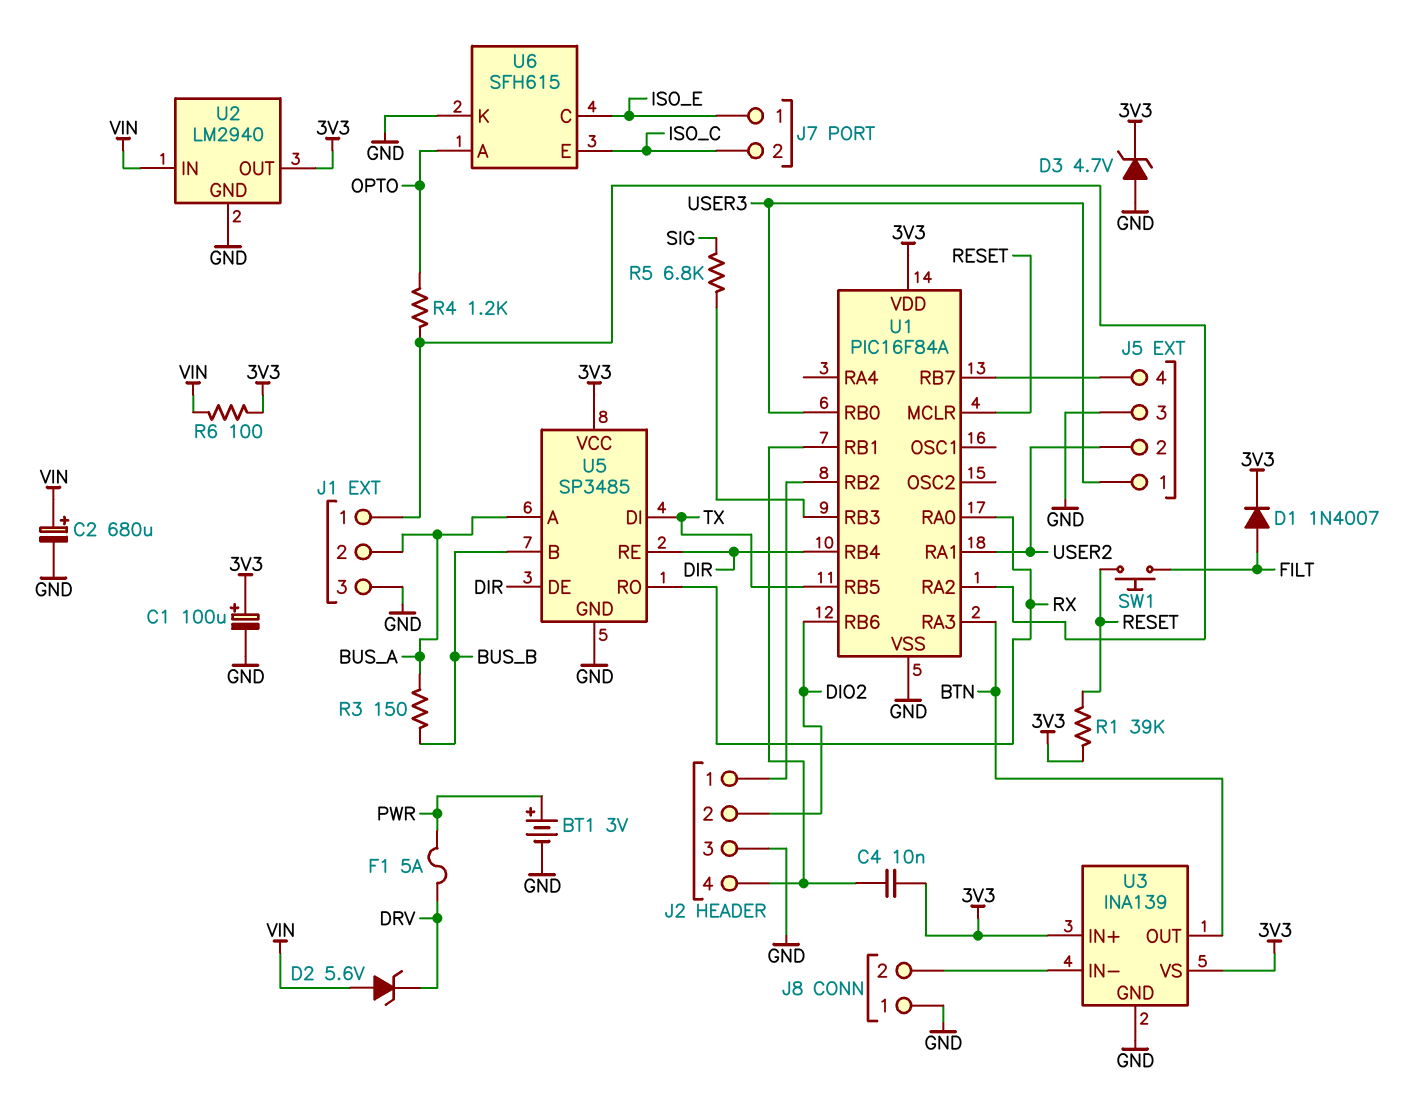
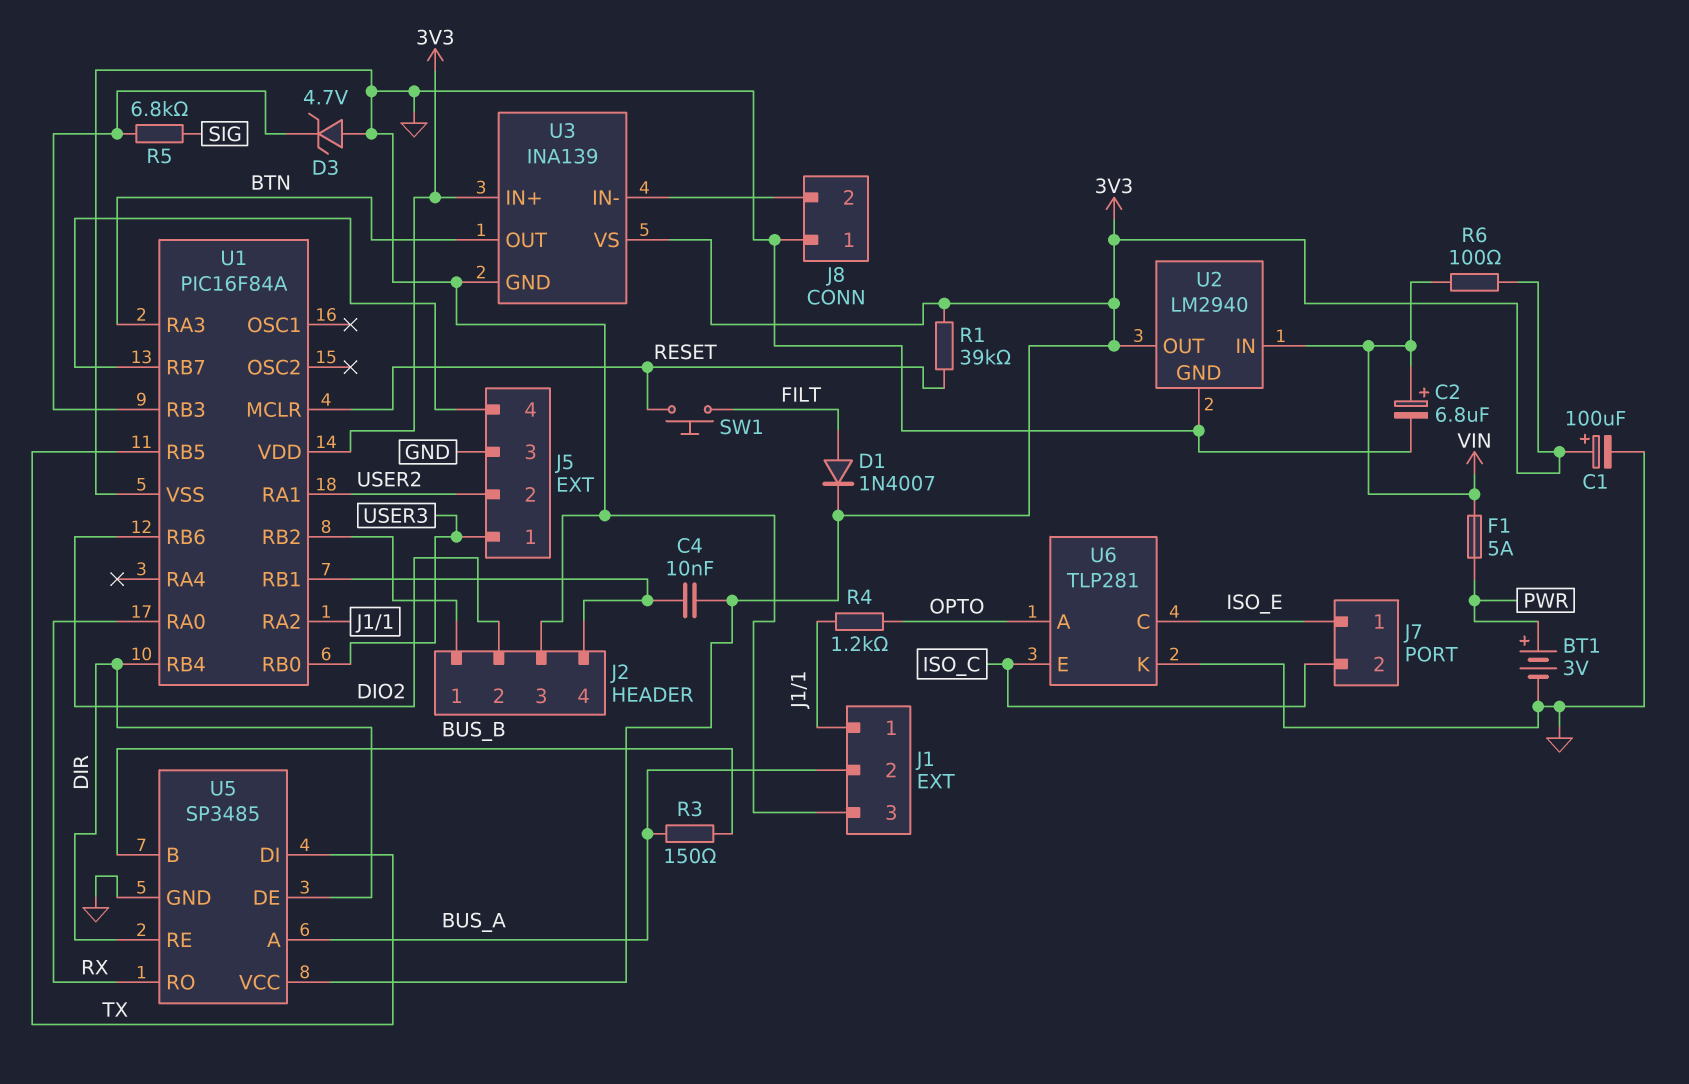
C2: 680uF (plus VIN, minus GND) -> 6.8uF (plus VIN, minus GND)
D2: zener 5.6V (A VIN, K DRV) -> none
D3: zener 4.7V (A GND, K 3V3) -> zener 4.7V (A GND, K U1/RB3)
F1: 5A (DRV, PWR) -> 5A (PWR, VIN)
U6: SFH615 -> TLP281

